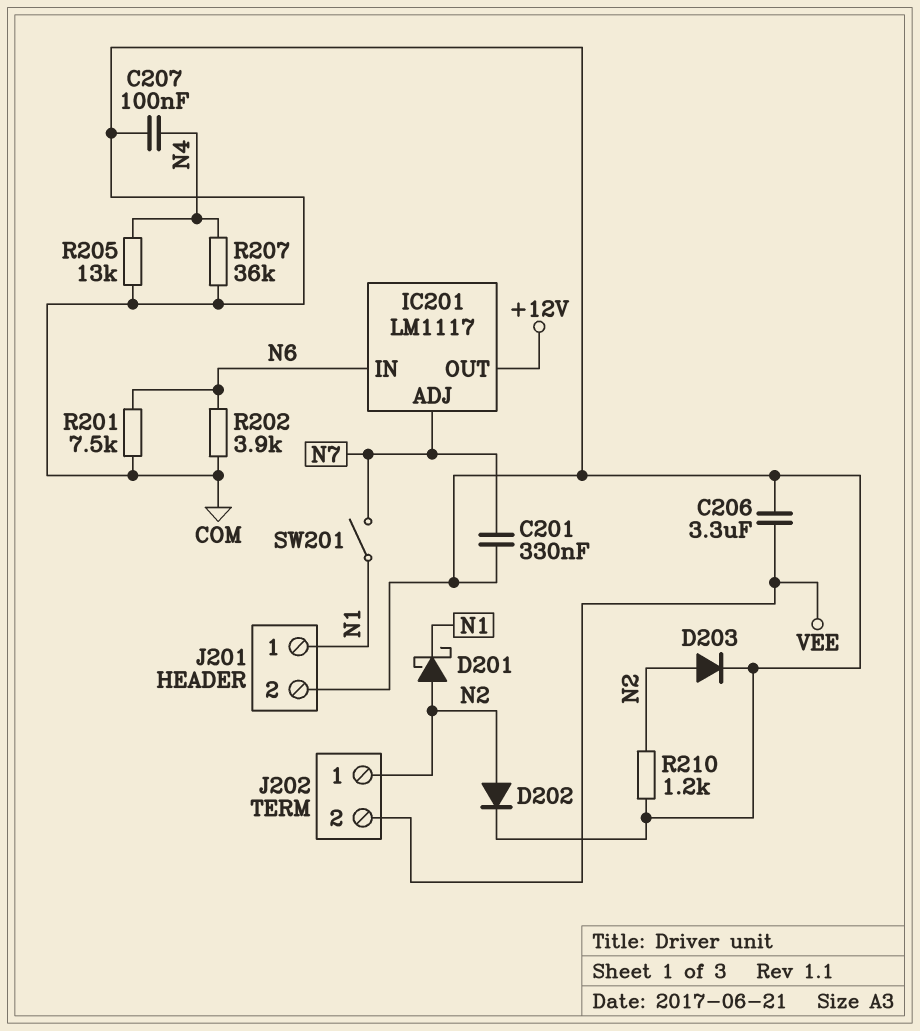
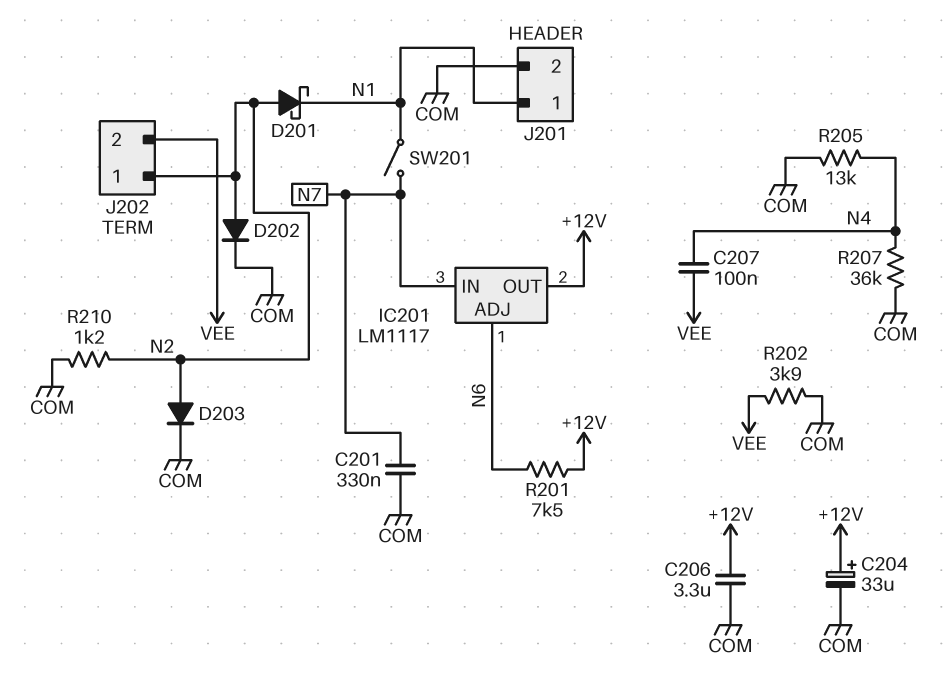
C204: none -> 33uF (plus +12V, minus COM)
C206: 3.3uF (COM, VEE) -> 3.3uF (+12V, COM)
C207: 100nF (COM, N4) -> 100nF (N4, VEE)
IC201 pin ADJ: N7 -> N6
IC201 pin IN: N6 -> N7
R201: 7.5k (COM, N6) -> 7.5k (+12V, N6)
R202: 3.9k (COM, N6) -> 3.9k (COM, VEE)

